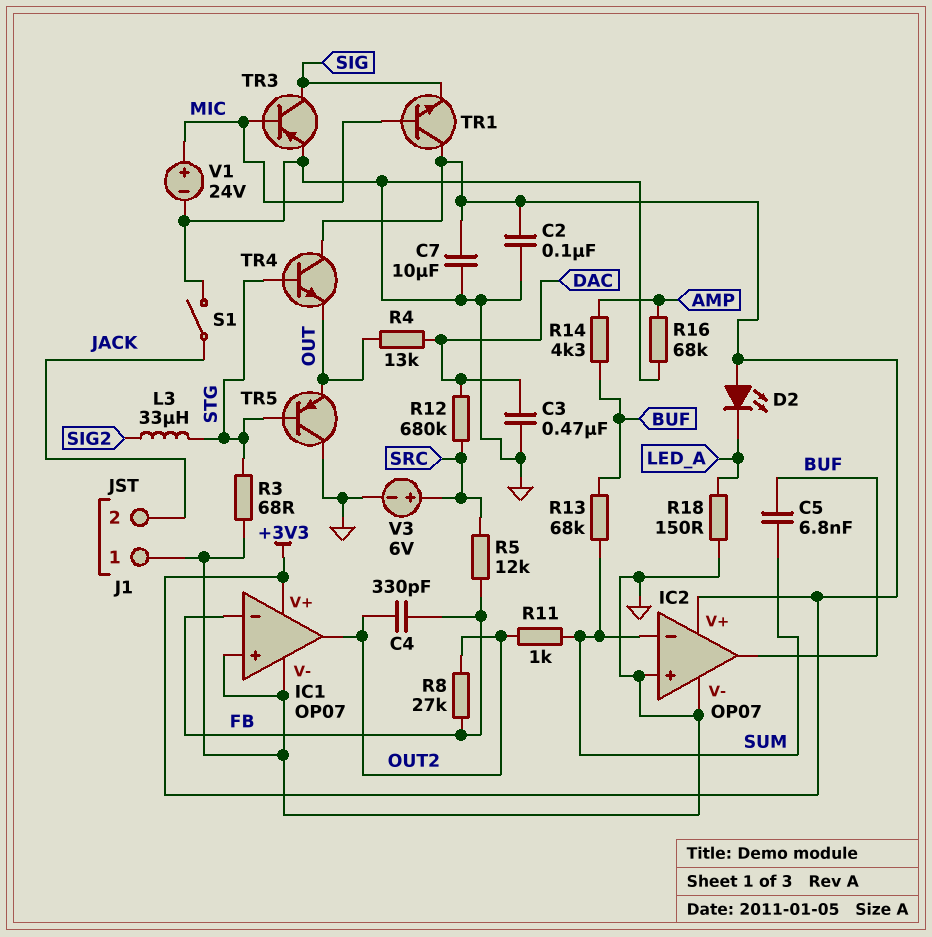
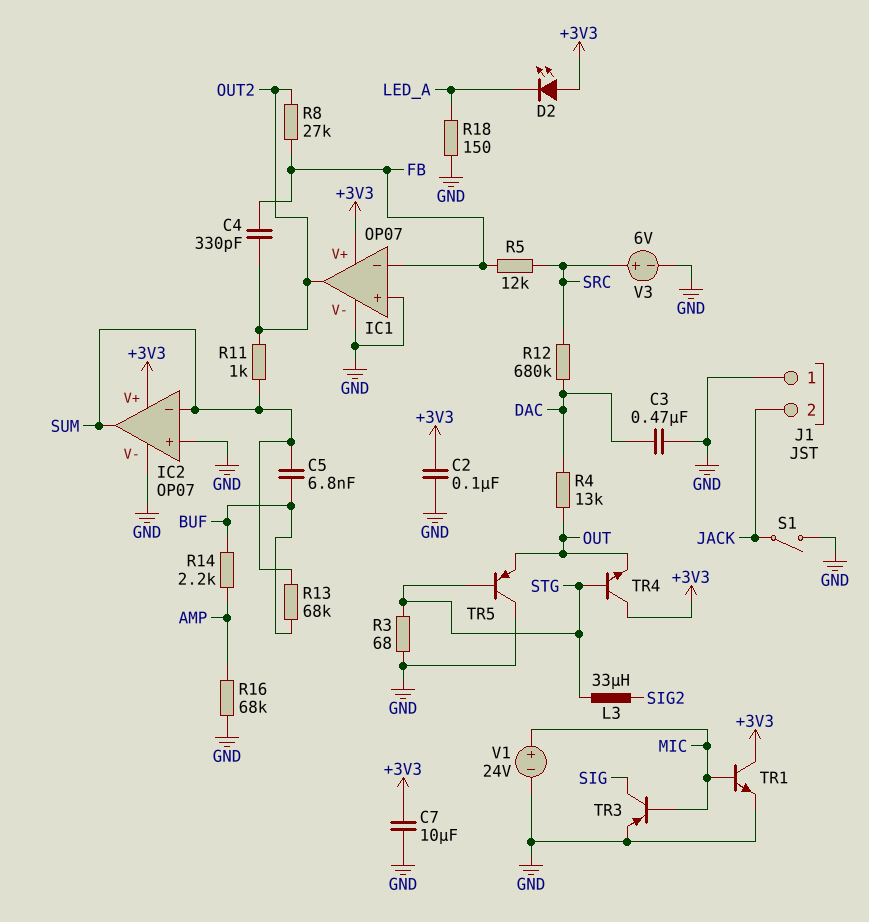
IC2 pin out: BUF -> SUM
R14: 4.3k (AMP, BUF) -> 2.2k (AMP, BUF)
TR1: NPN (B MIC, C +3V3, E SIG) -> NPN (B MIC, C +3V3, E GND)

